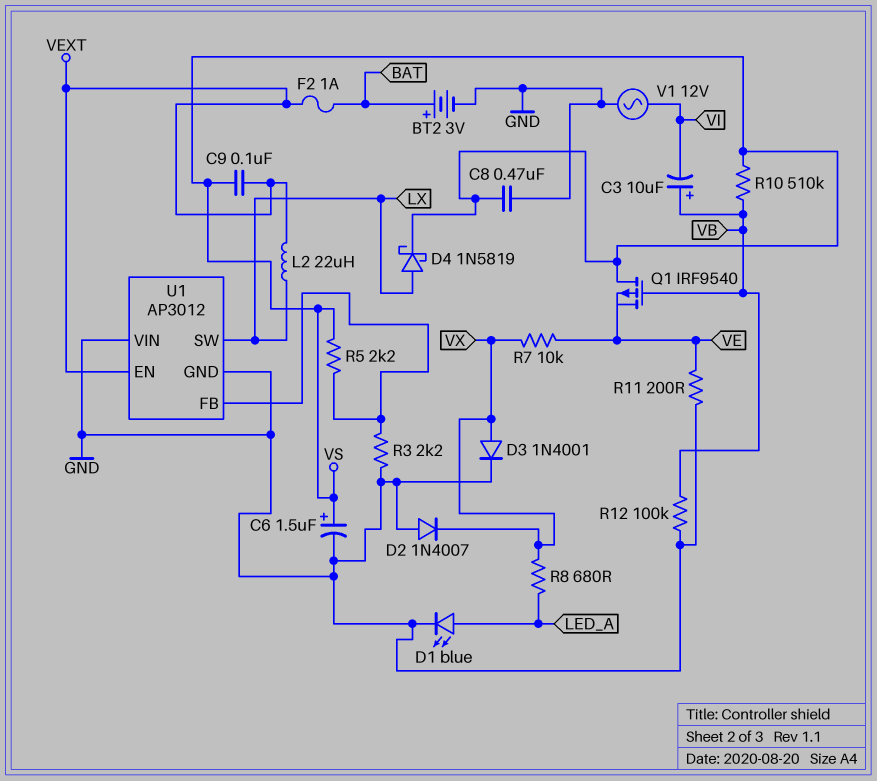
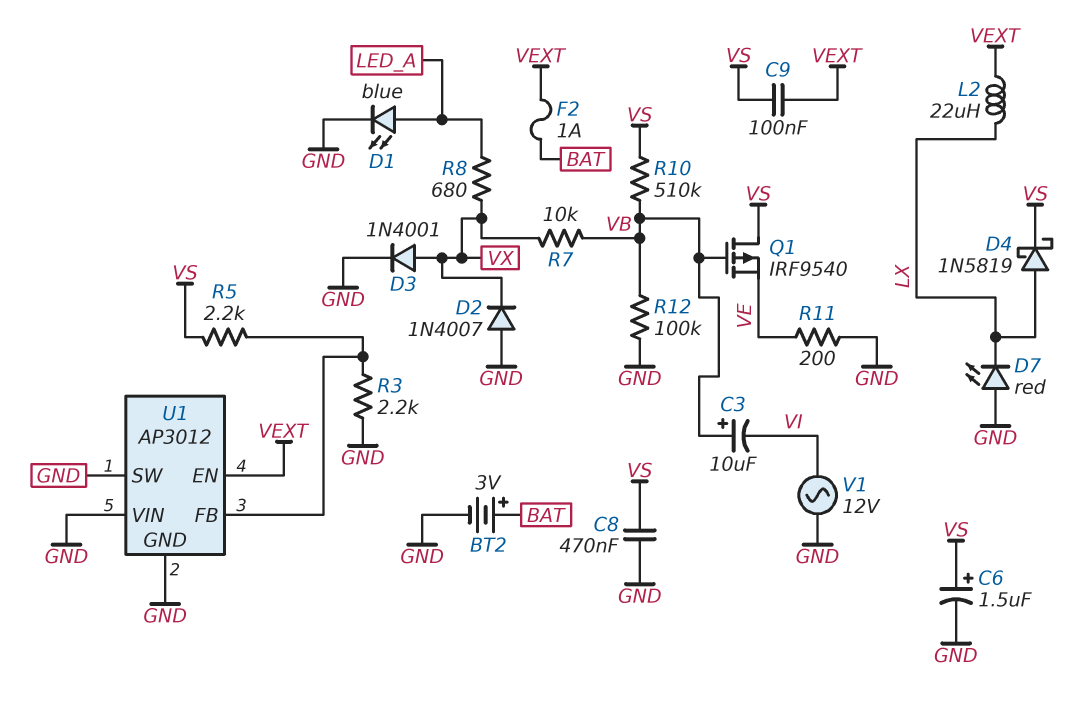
D7: none -> LED red (A GND, K LX)
R7: 10k (VE, VX) -> 10k (VB, VX)
U1 pin SW: LX -> GND

